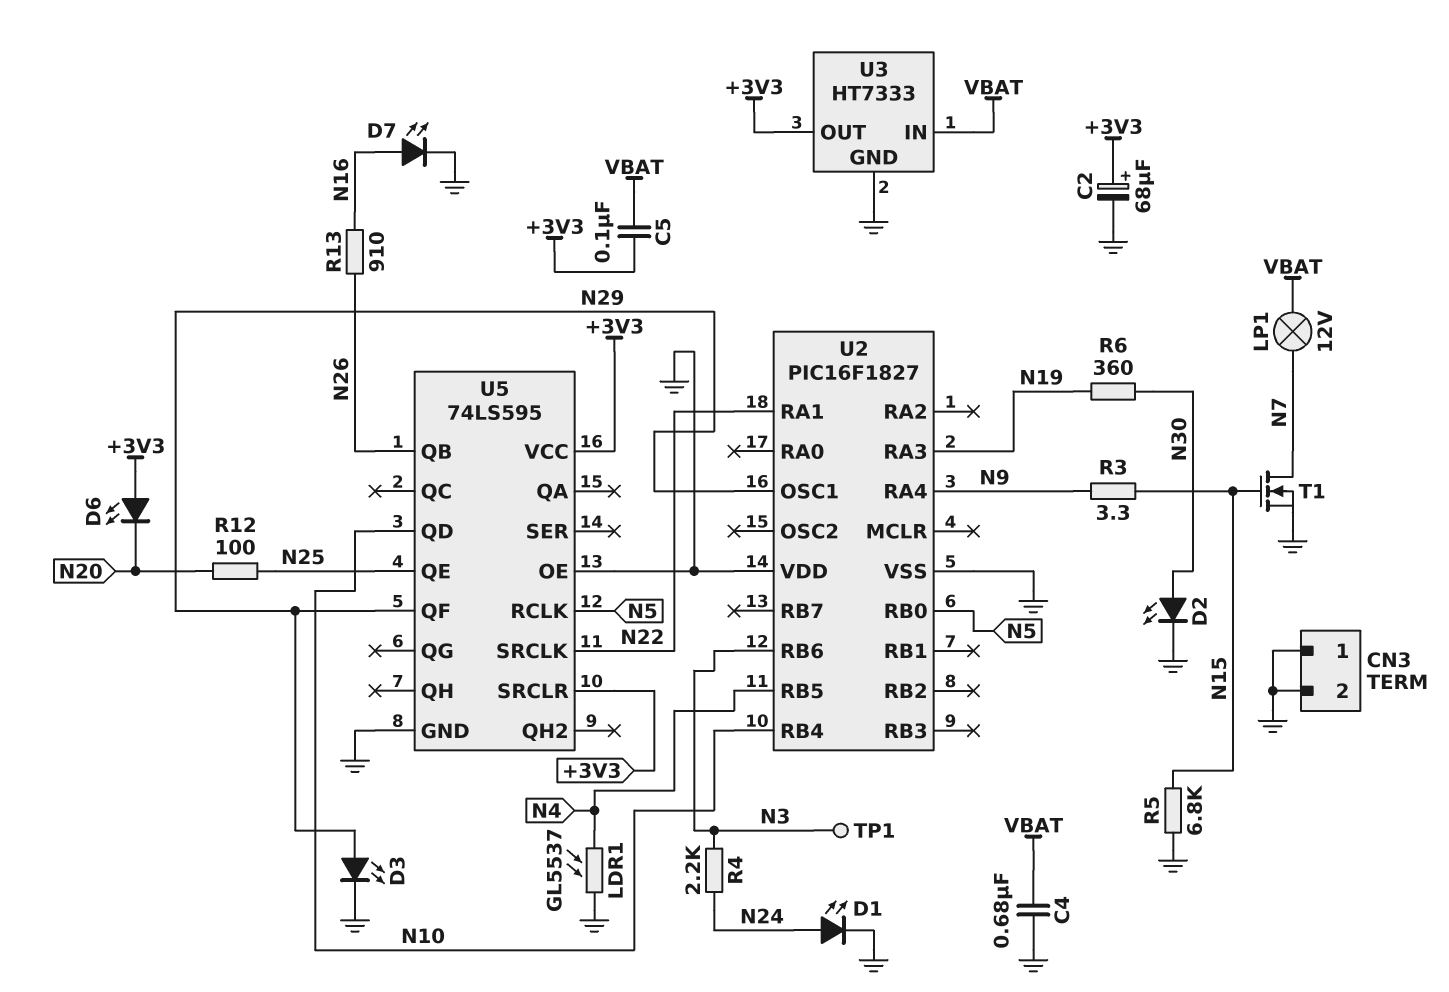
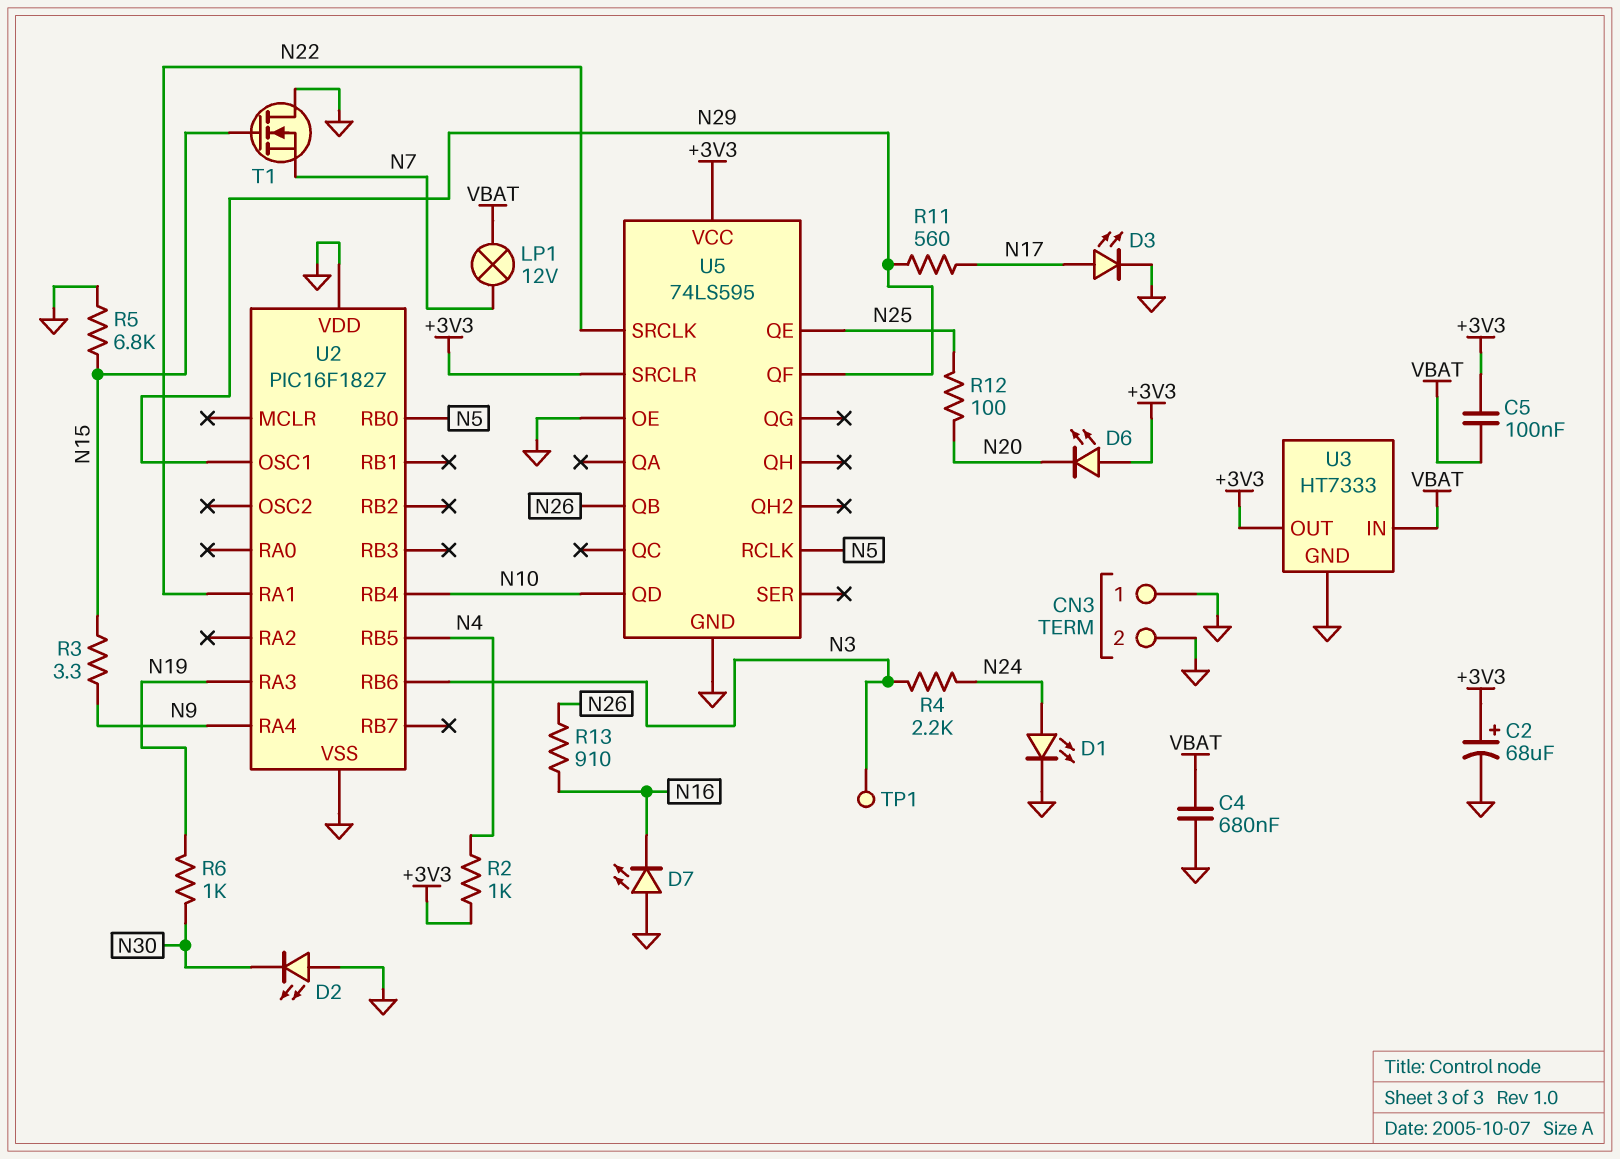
D2: LED (A N30, K GND) -> LED (A GND, K N30)
D3: LED (A N29, K GND) -> LED (A N17, K GND)
D7: LED (A N16, K GND) -> LED (A GND, K N16)
LDR1: GL5537 (GND, N4) -> none
R2: none -> 1k (+3V3, N4)
R6: 360 (N19, N30) -> 1k (N19, N30)
R11: none -> 560 (N17, N29)
T1: NMOS (G N15, D N7, S GND) -> NMOS (G N15, D GND, S N7)

